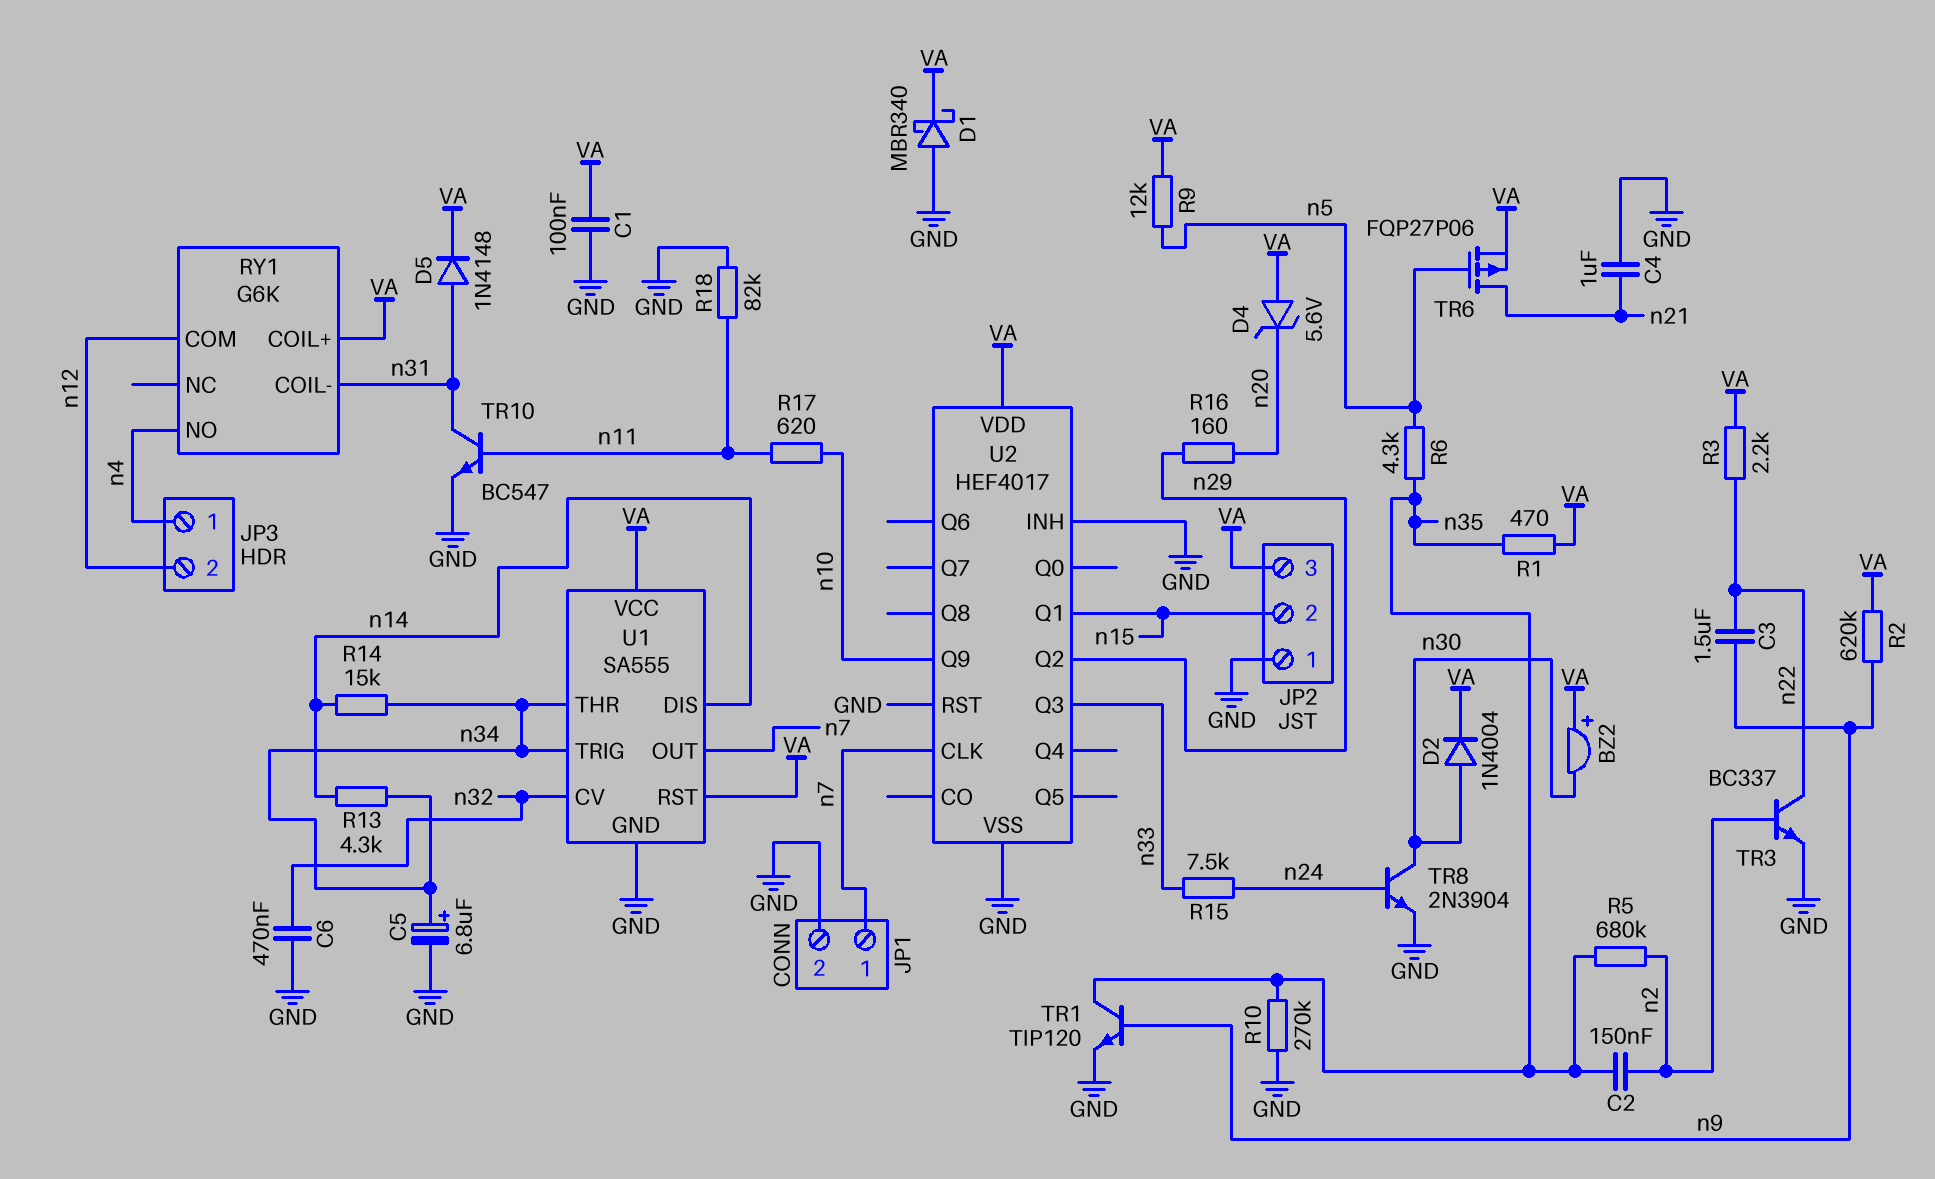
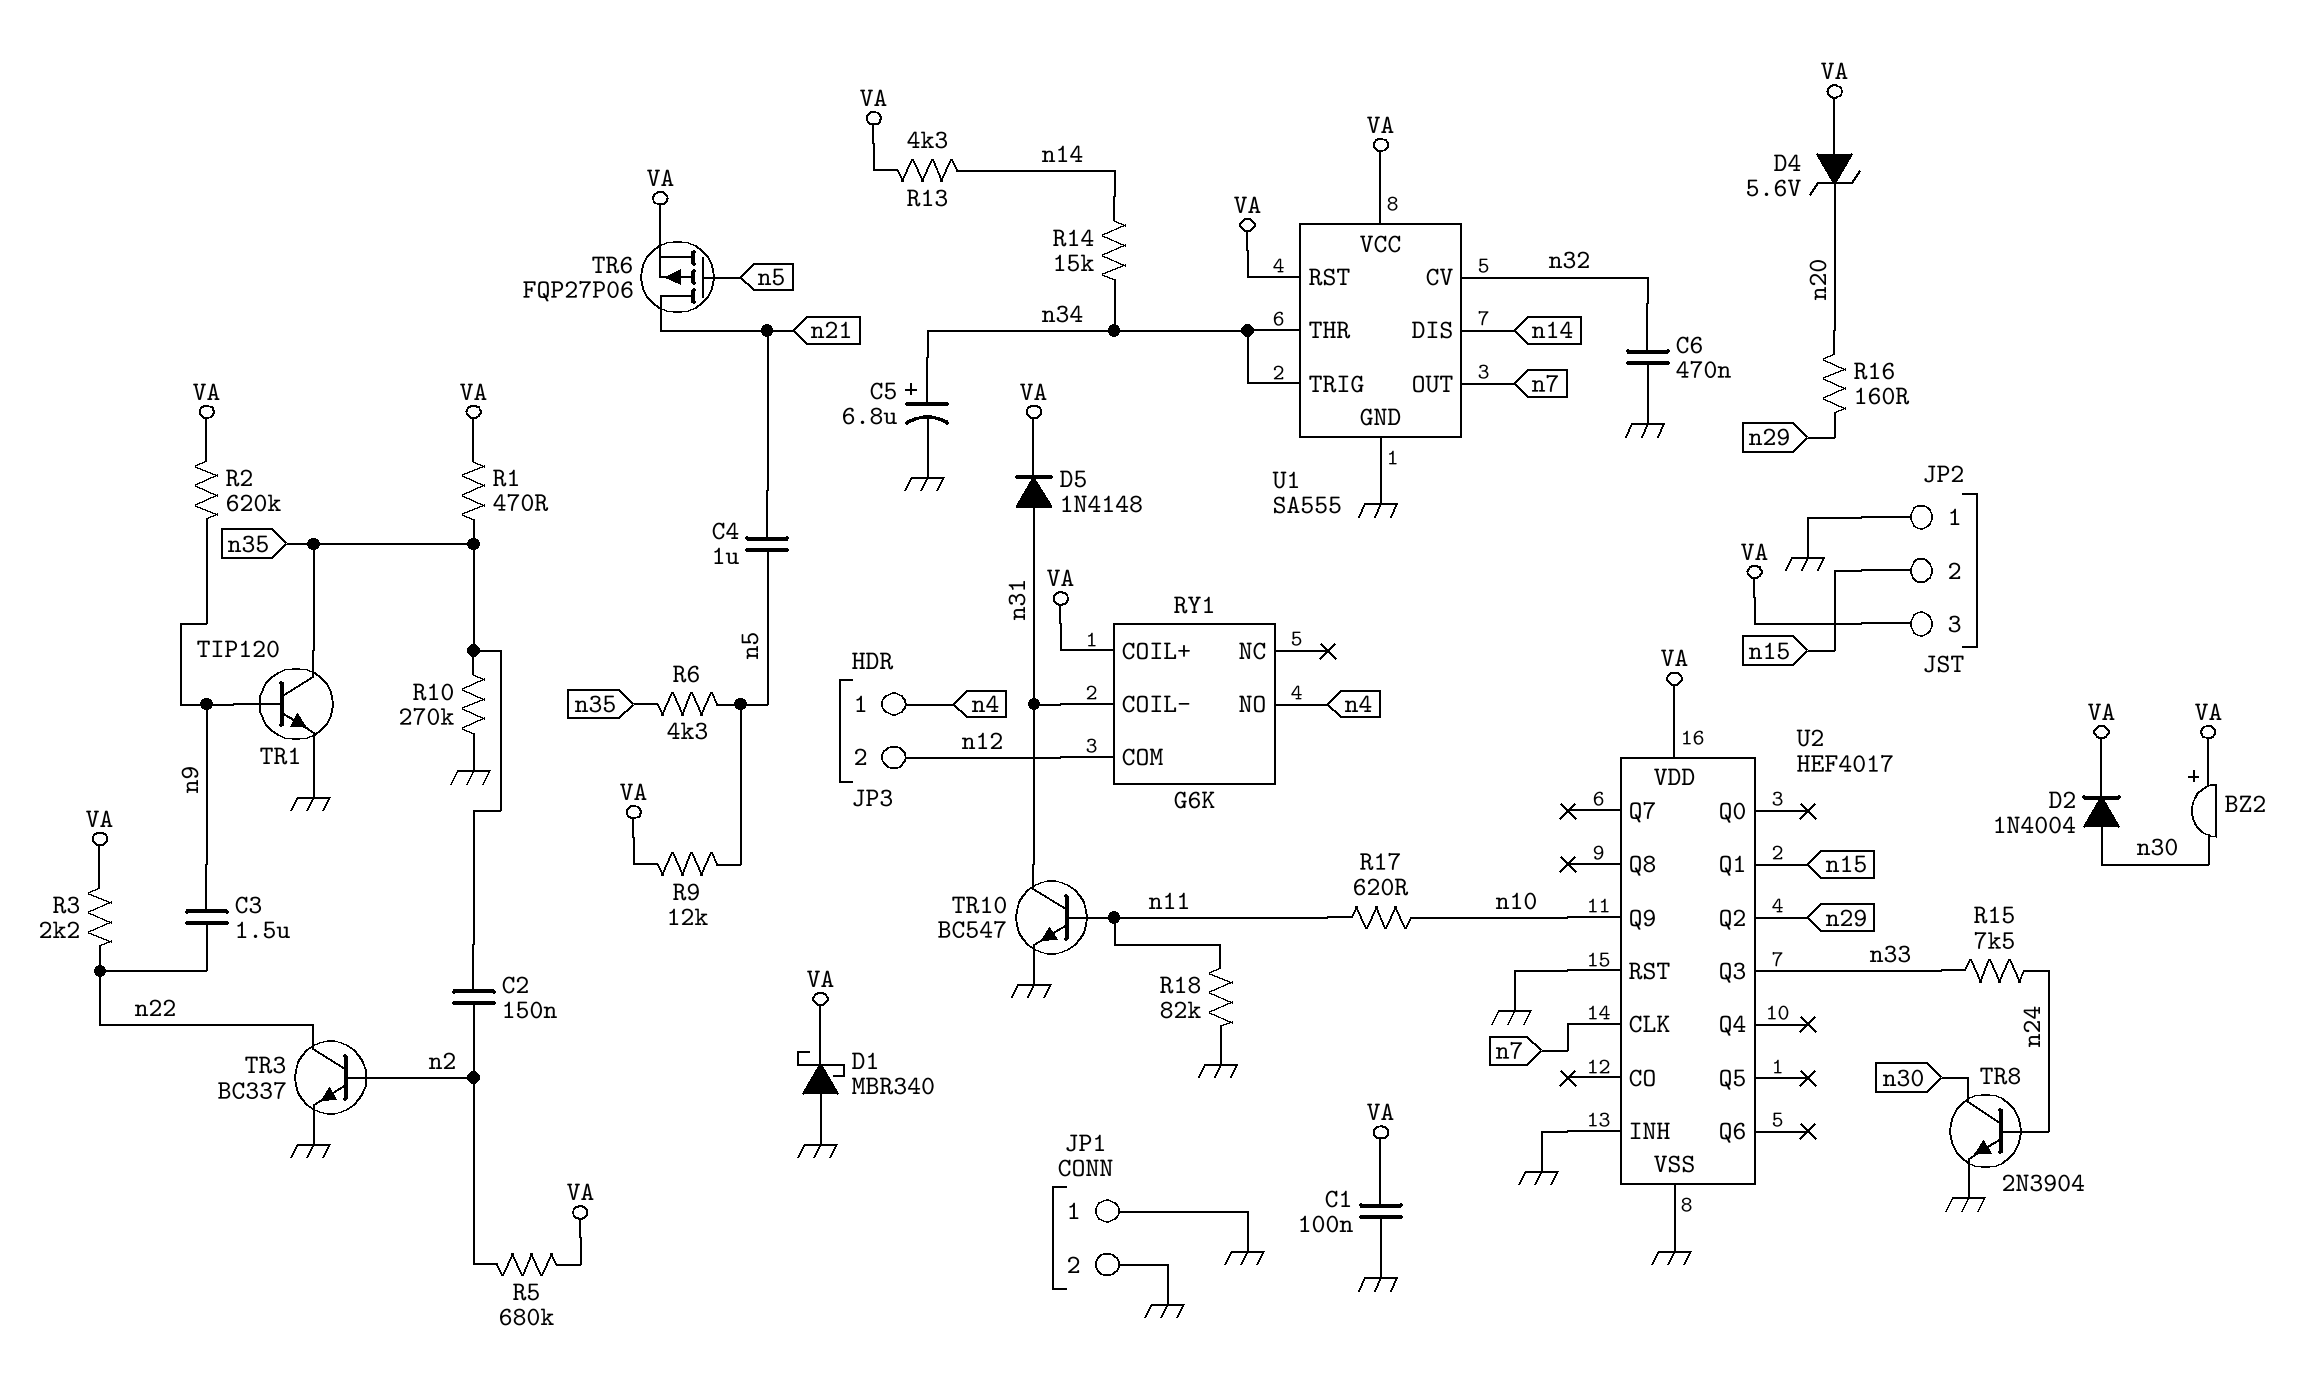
C4: 1uF (GND, n21) -> 1uF (n5, n21)
JP1 pin 1: n7 -> GND
R5: 680k (n2, n35) -> 680k (VA, n2)
R13: 4.3k (n14, n34) -> 4.3k (VA, n14)

